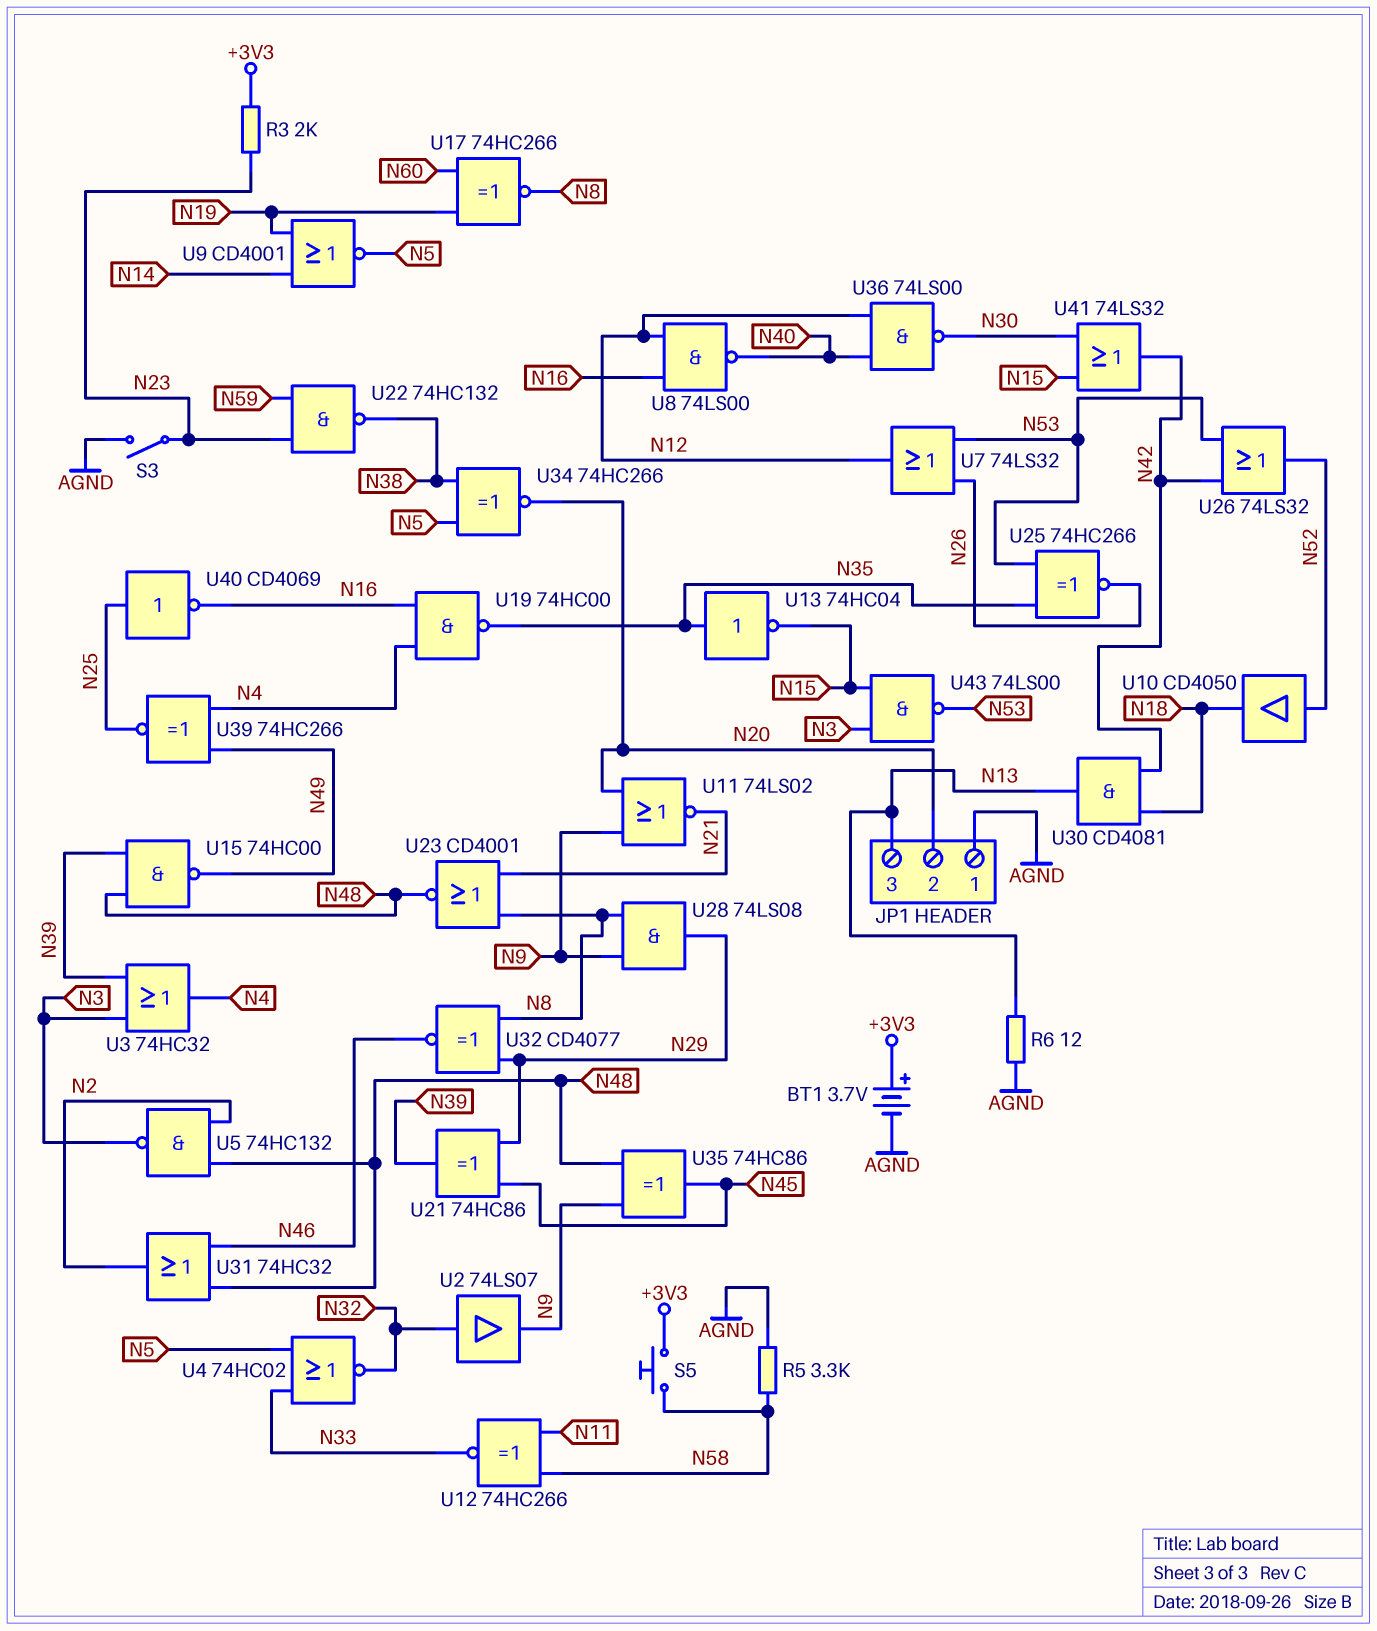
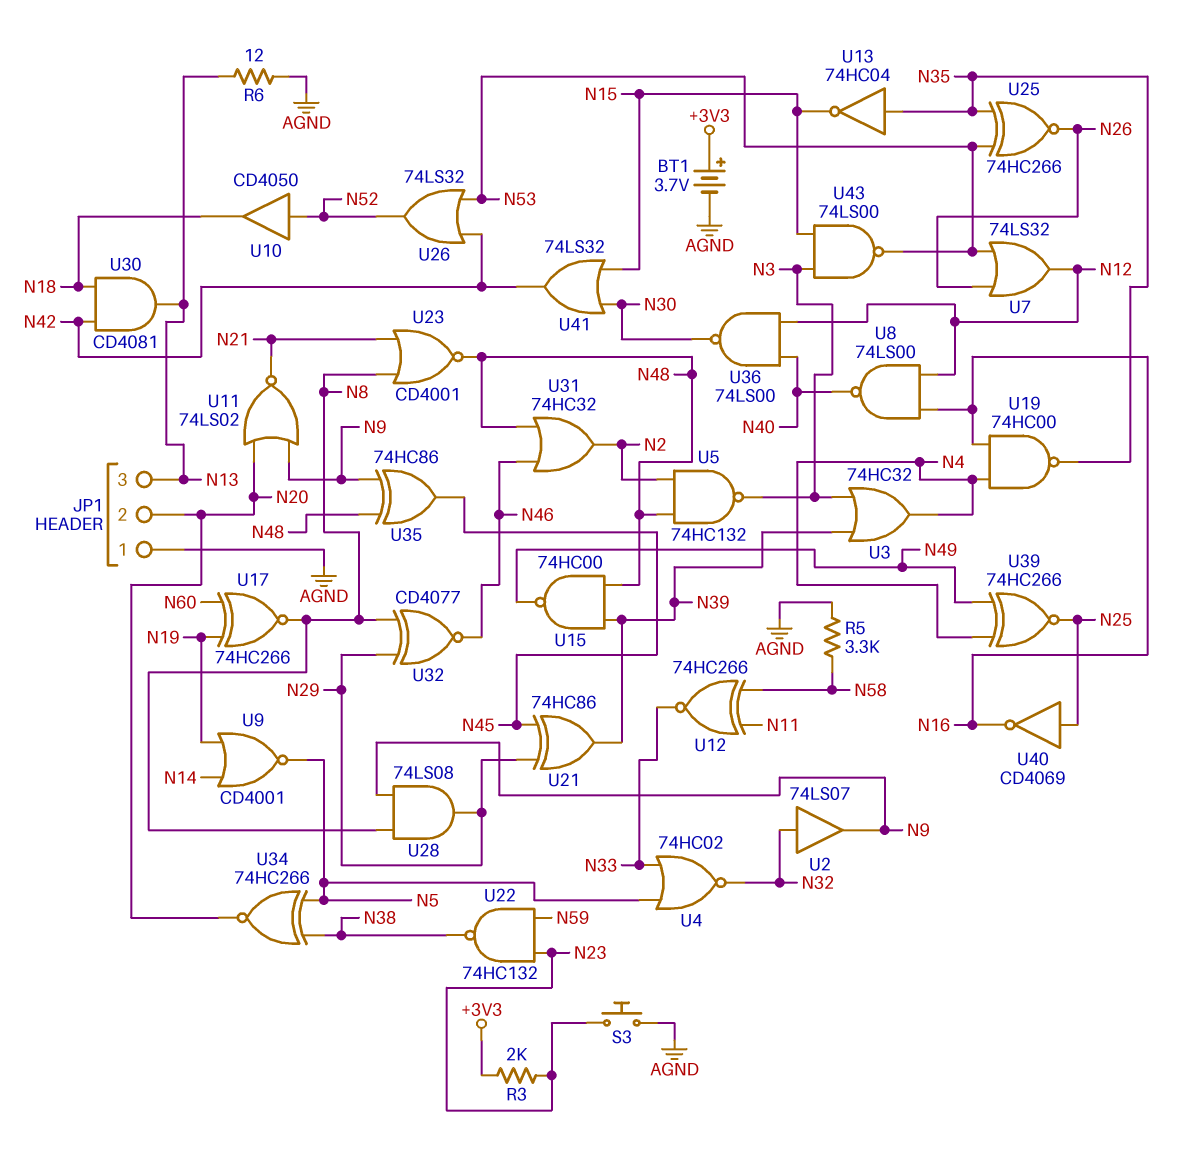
S3: switch (AGND, N23) -> button (AGND, N23)
S5: button (+3V3, N58) -> none

